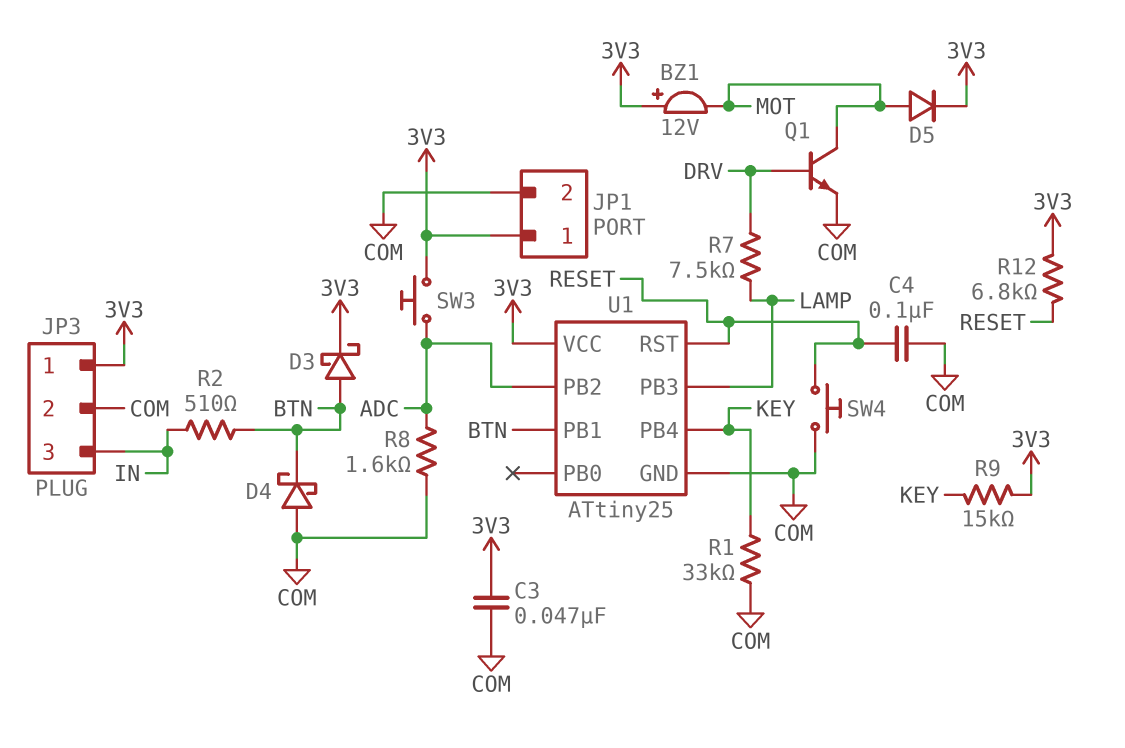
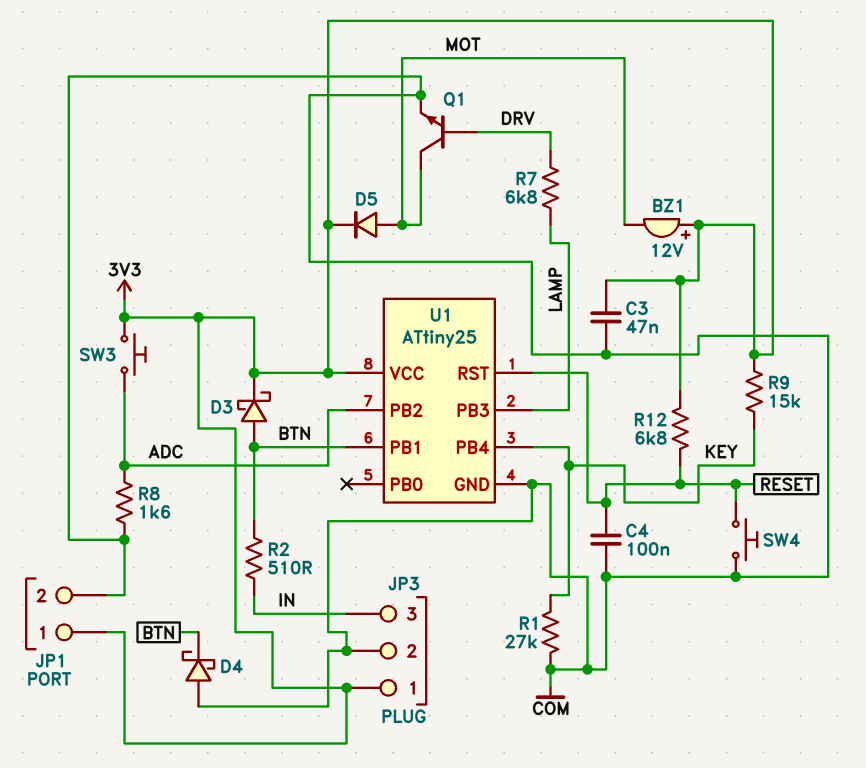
R1: 33k (COM, KEY) -> 27k (COM, KEY)
R7: 7.5k (DRV, LAMP) -> 6.8k (DRV, LAMP)

